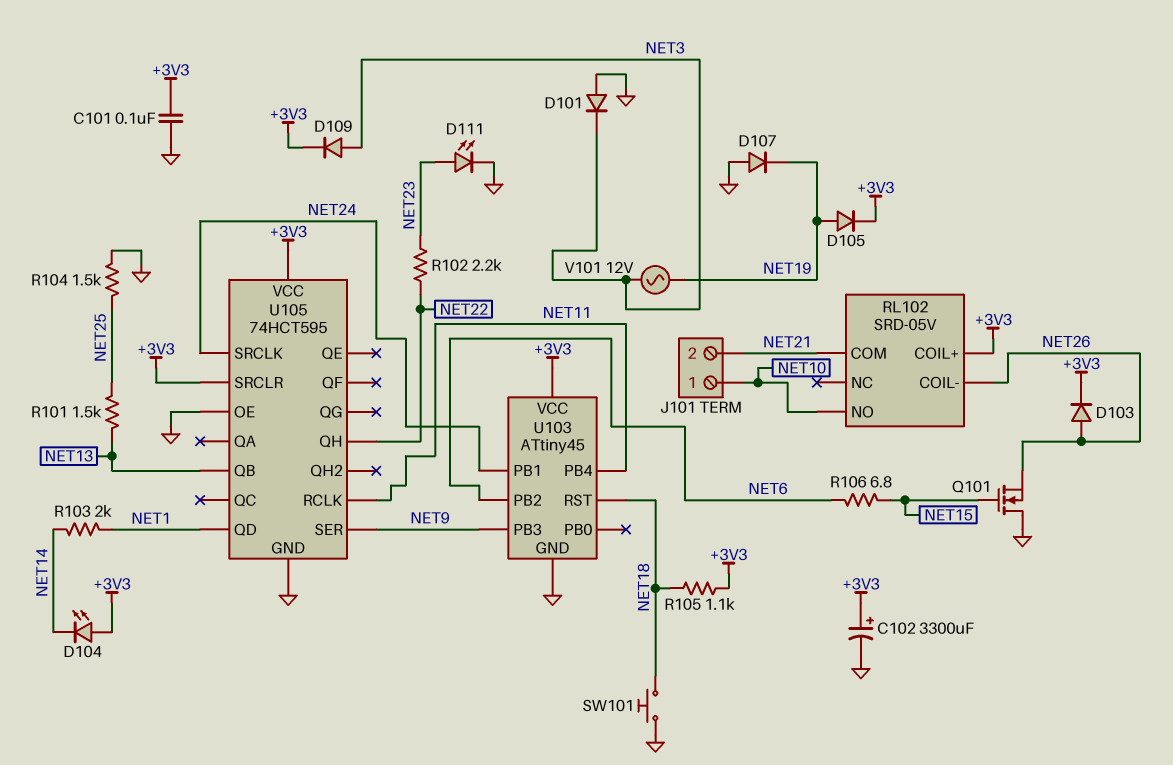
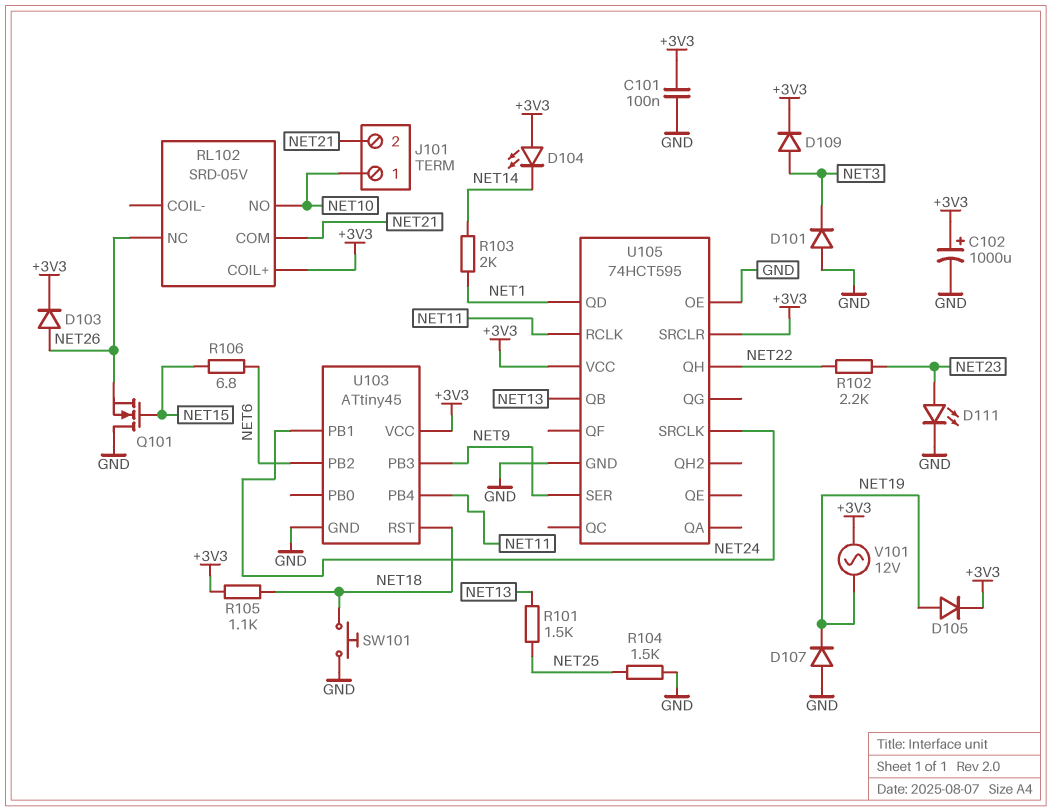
C102: 3300uF (plus +3V3, minus GND) -> 1000uF (plus +3V3, minus GND)
RL102 pin COIL-: NET26 -> none
RL102 pin NC: none -> NET26
V101: AC 12V (NET3, NET19) -> AC 12V (+3V3, NET19)

